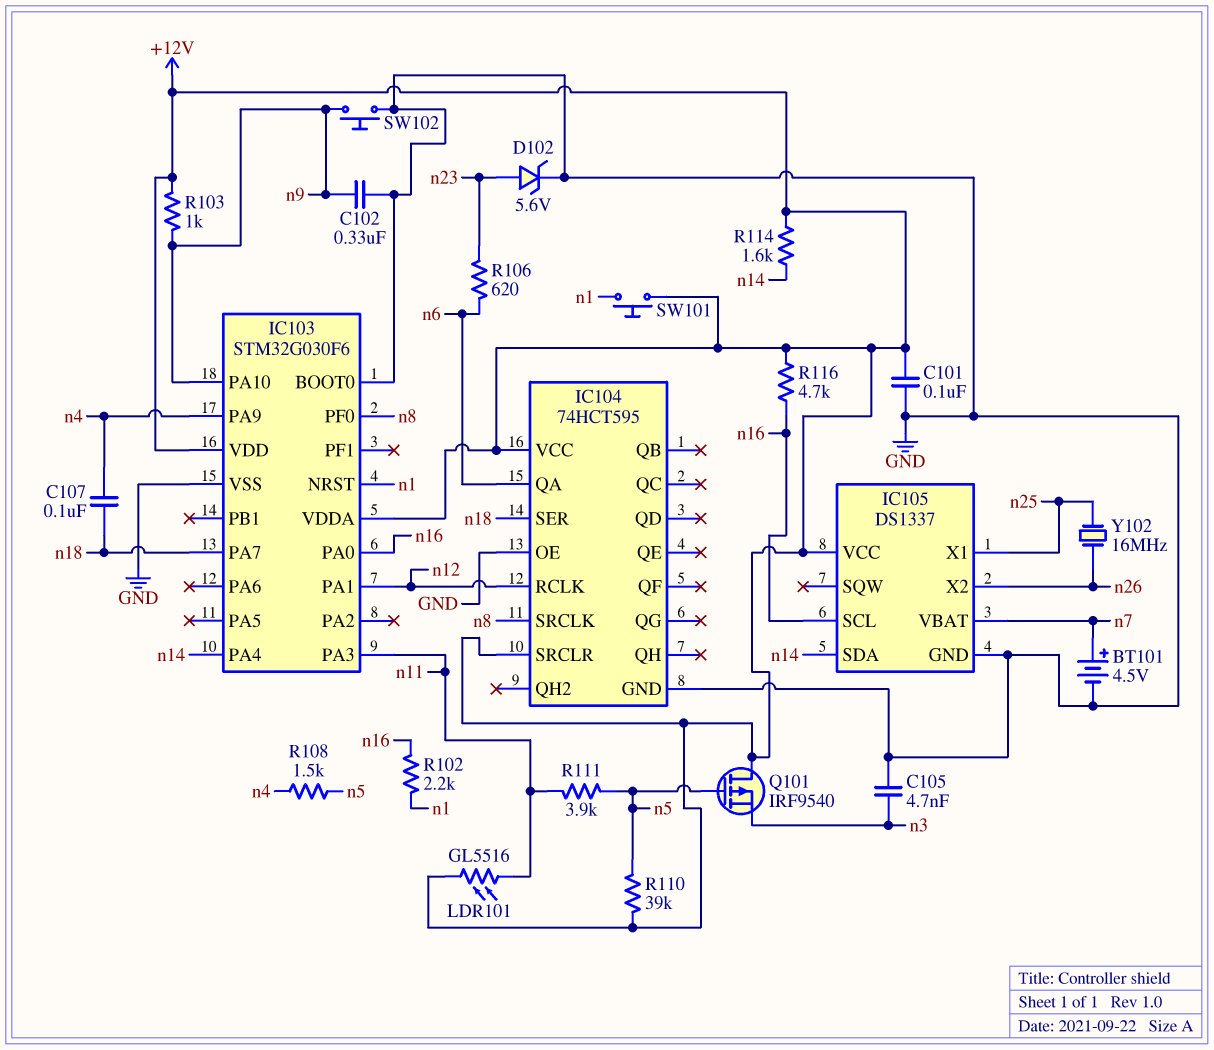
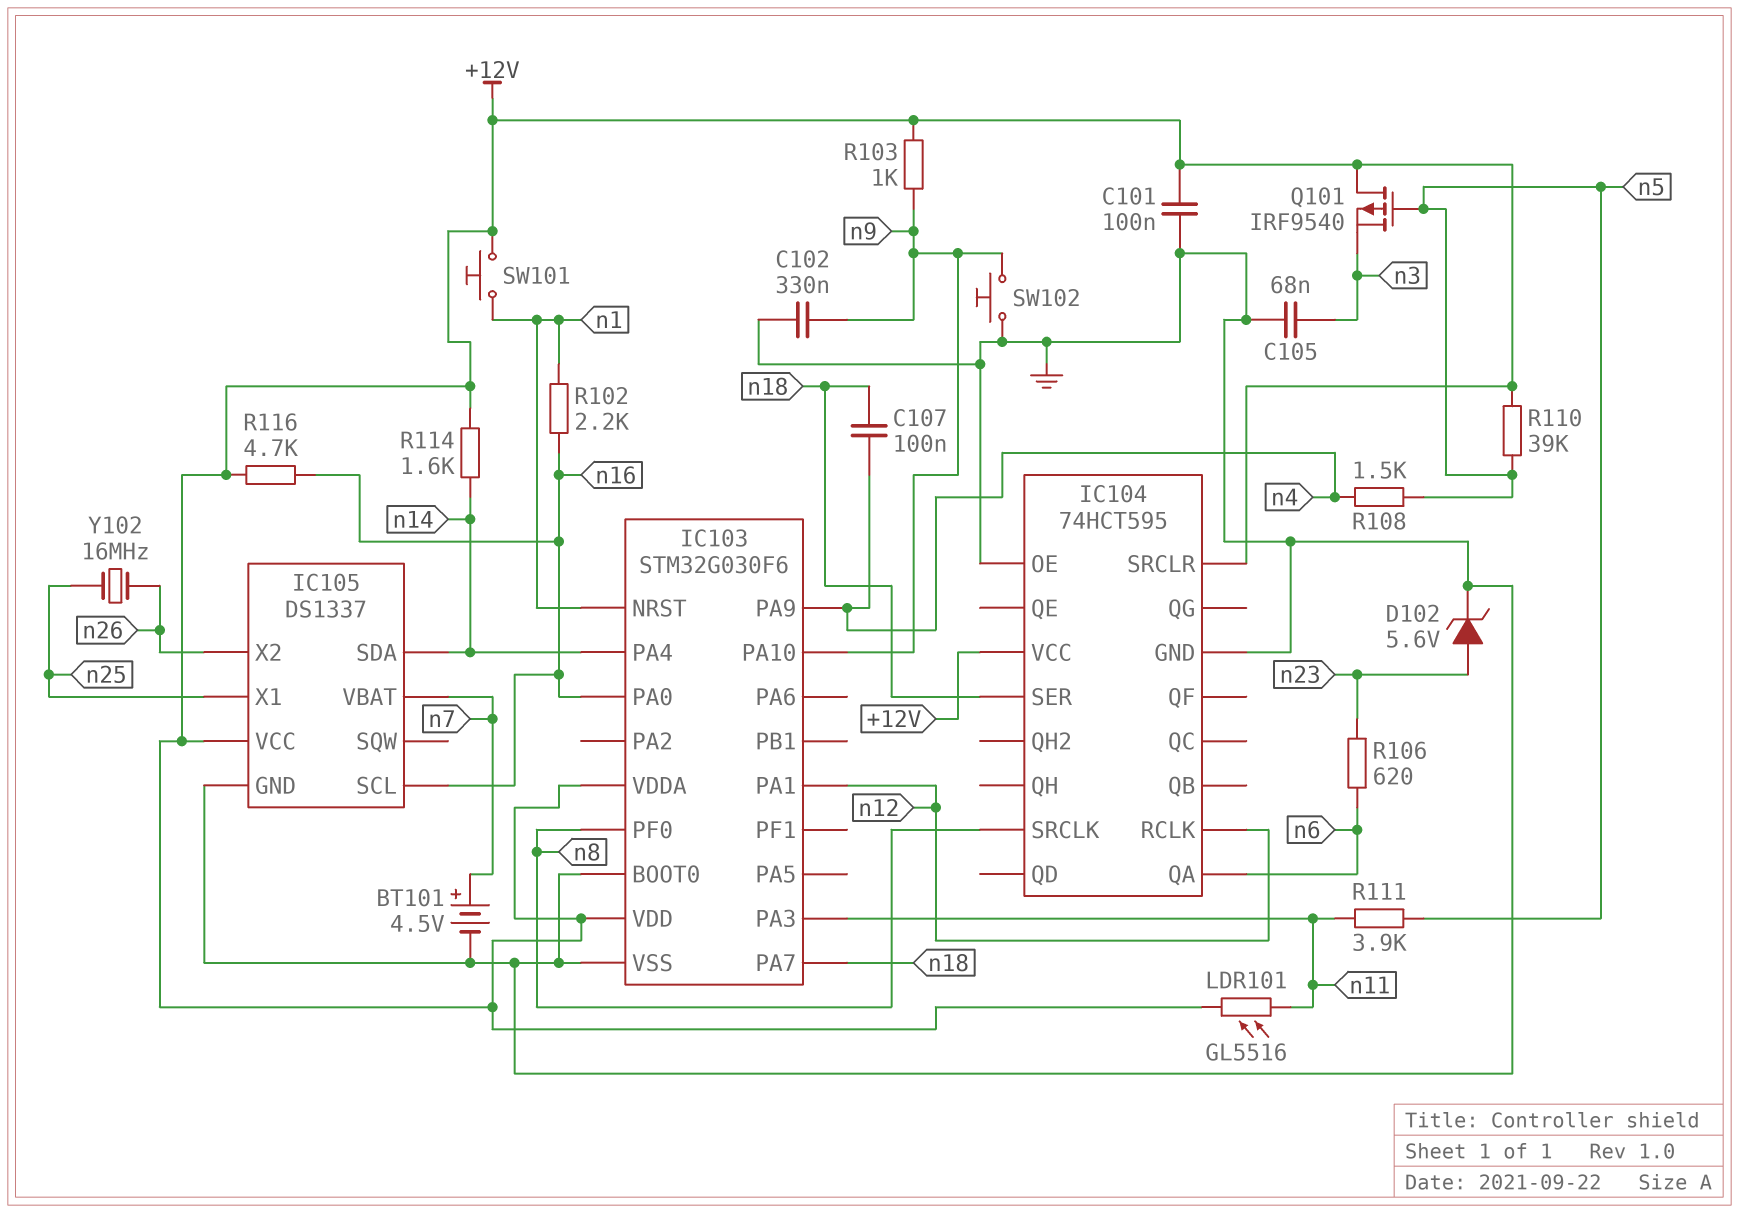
C105: 4.7nF (GND, n3) -> 68nF (GND, n3)

